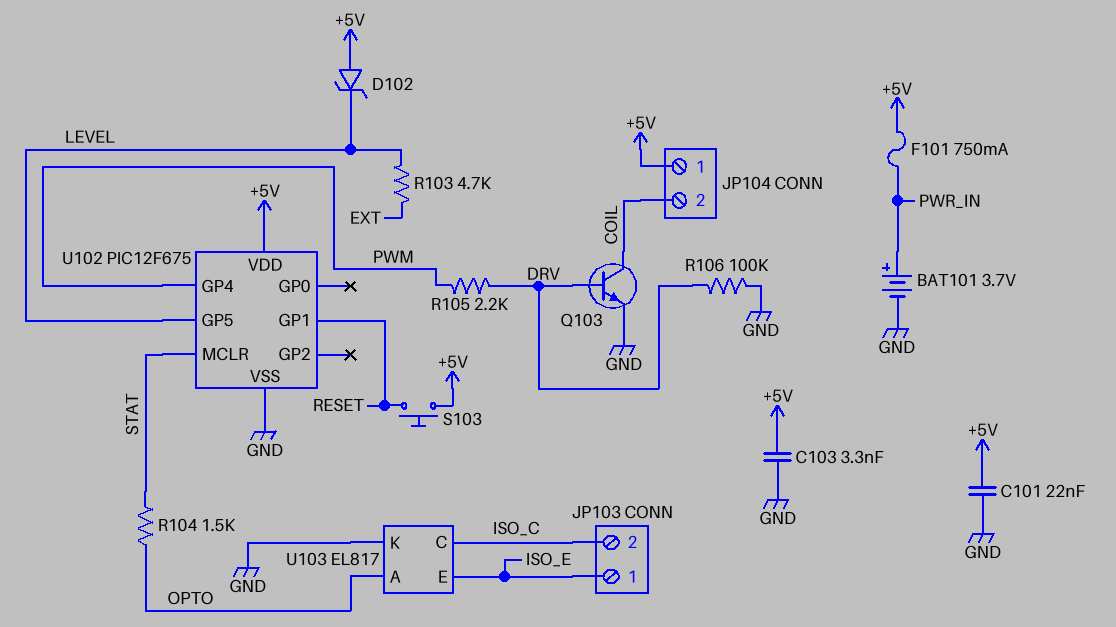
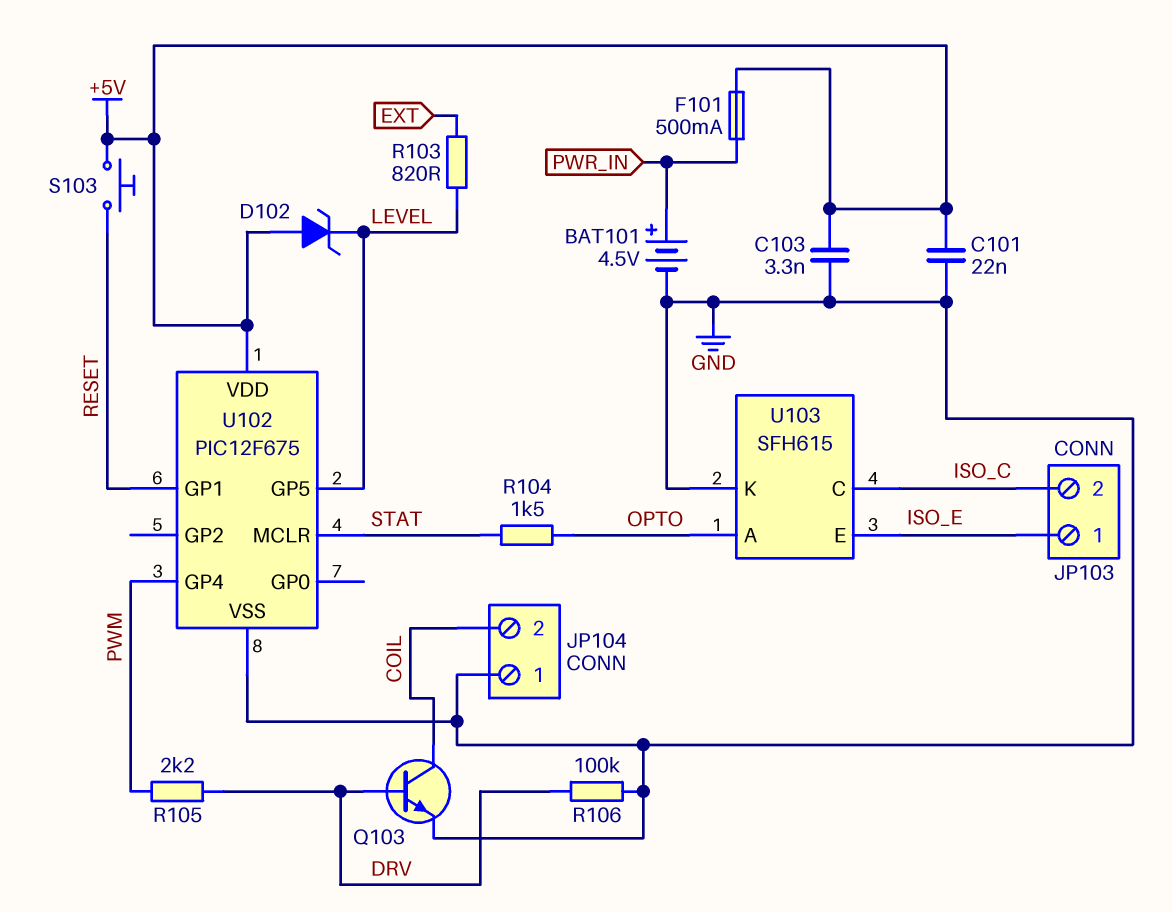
BAT101: 3.7V (plus PWR_IN, minus GND) -> 4.5V (plus PWR_IN, minus GND)
F101: 750mA (+5V, PWR_IN) -> 500mA (+5V, PWR_IN)
JP104 pin 1: +5V -> GND
R103: 4.7k (EXT, LEVEL) -> 820 (EXT, LEVEL)
U103: EL817 -> SFH615

